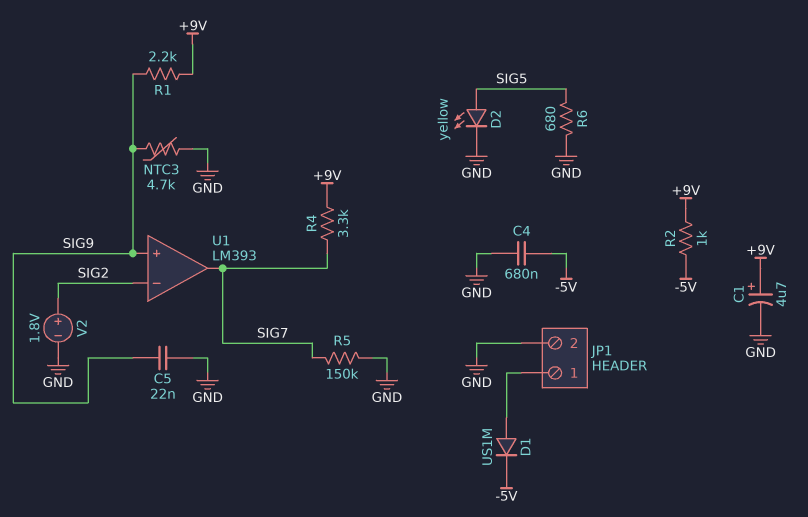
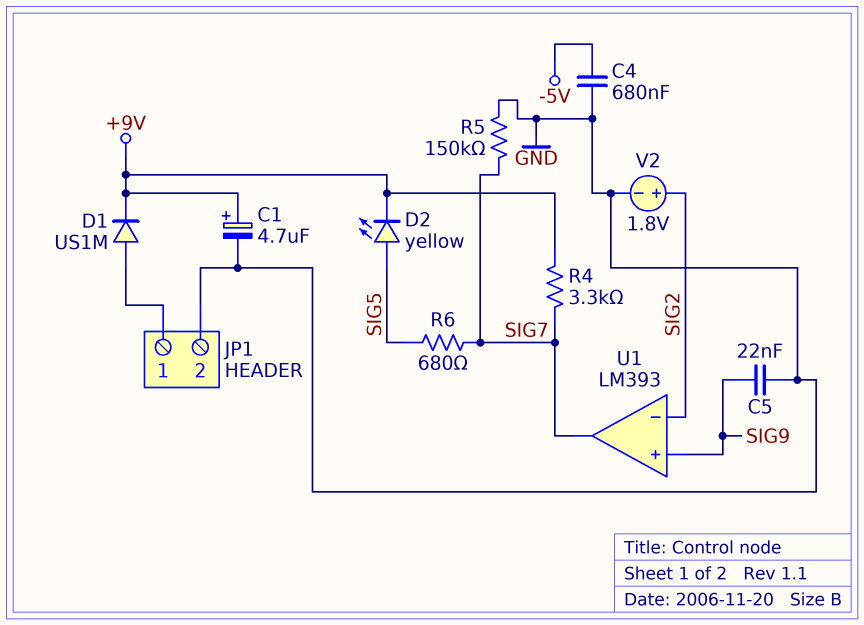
D1: diode US1M (A JP1/1, K -5V) -> diode US1M (A JP1/1, K +9V)
D2: LED yellow (A SIG5, K GND) -> LED yellow (A SIG5, K +9V)
NTC3: 4.7k (GND, SIG9) -> none
R1: 2.2k (+9V, SIG9) -> none
R2: 1k (+9V, -5V) -> none
R6: 680 (GND, SIG5) -> 680 (SIG5, SIG7)

